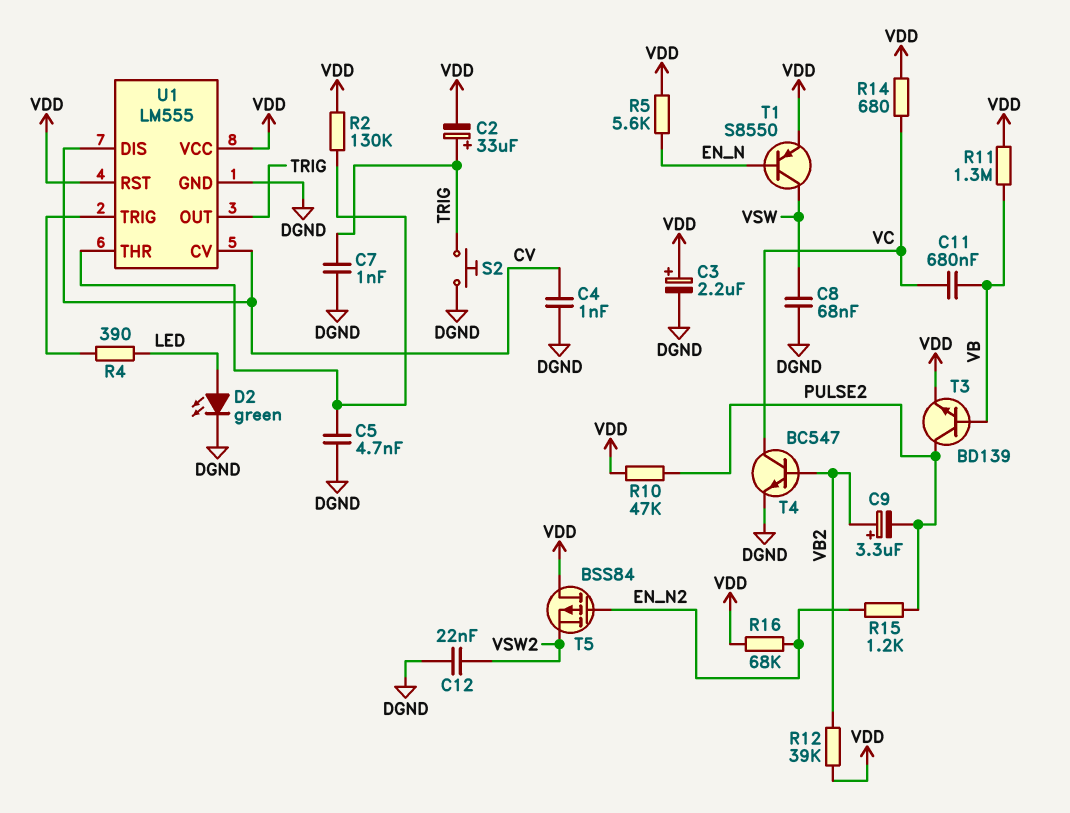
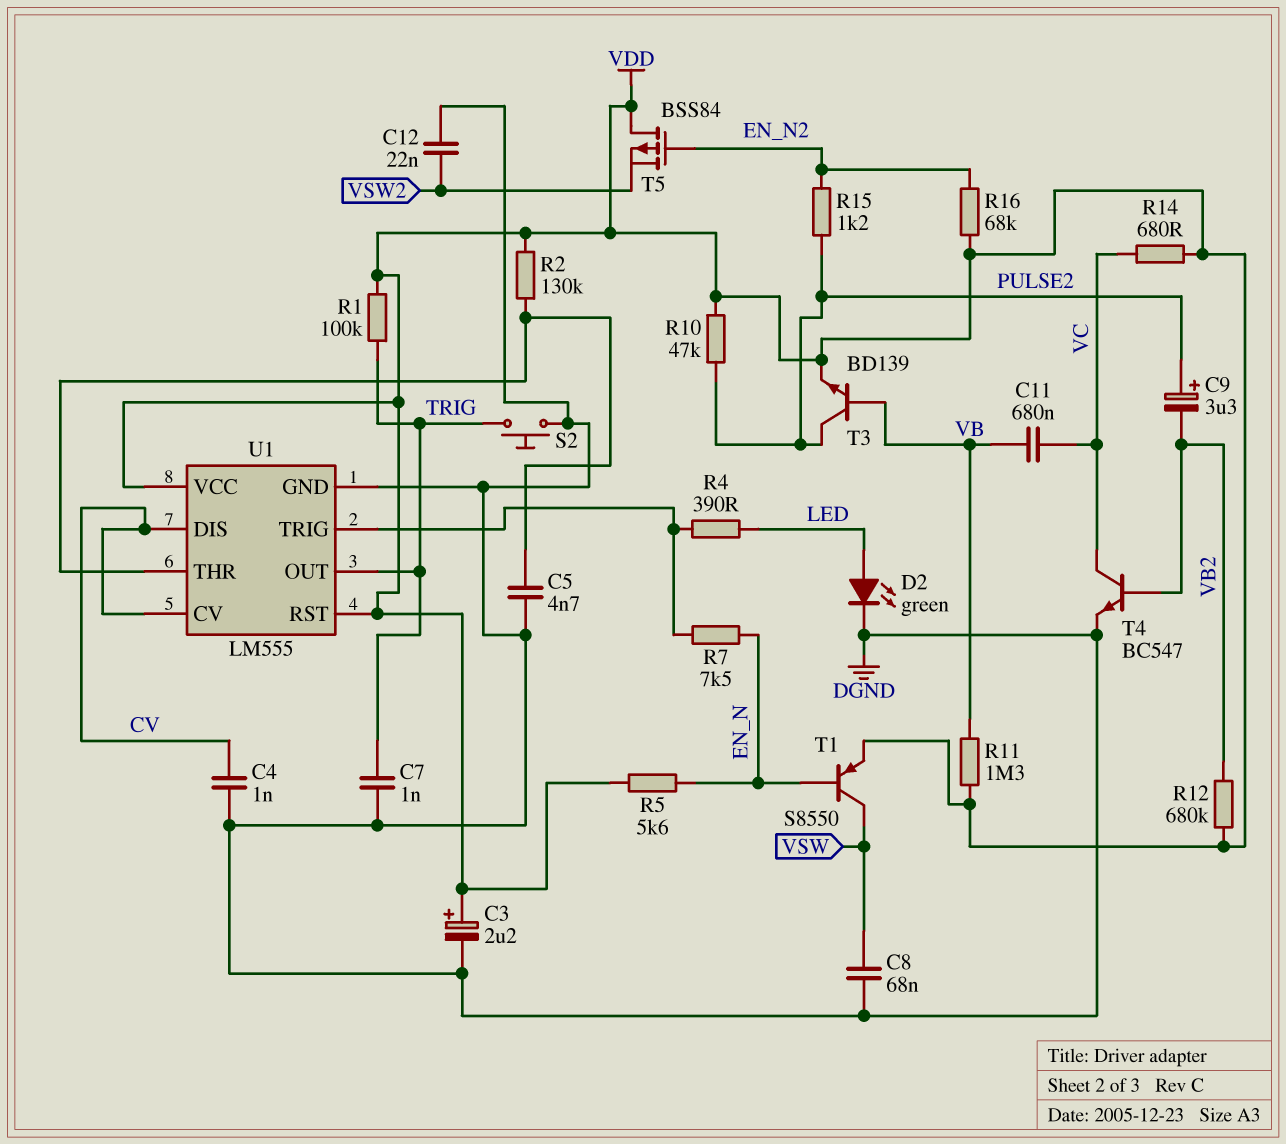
C2: 33uF (plus TRIG, minus VDD) -> none
C9: 3.3uF (plus VB2, minus PULSE2) -> 3.3uF (plus PULSE2, minus VB2)
R1: none -> 100k (TRIG, VDD)
R7: none -> 7.5k (EN_N, U1/TRIG)
R12: 39k (VB2, VDD) -> 680k (VB2, VDD)

